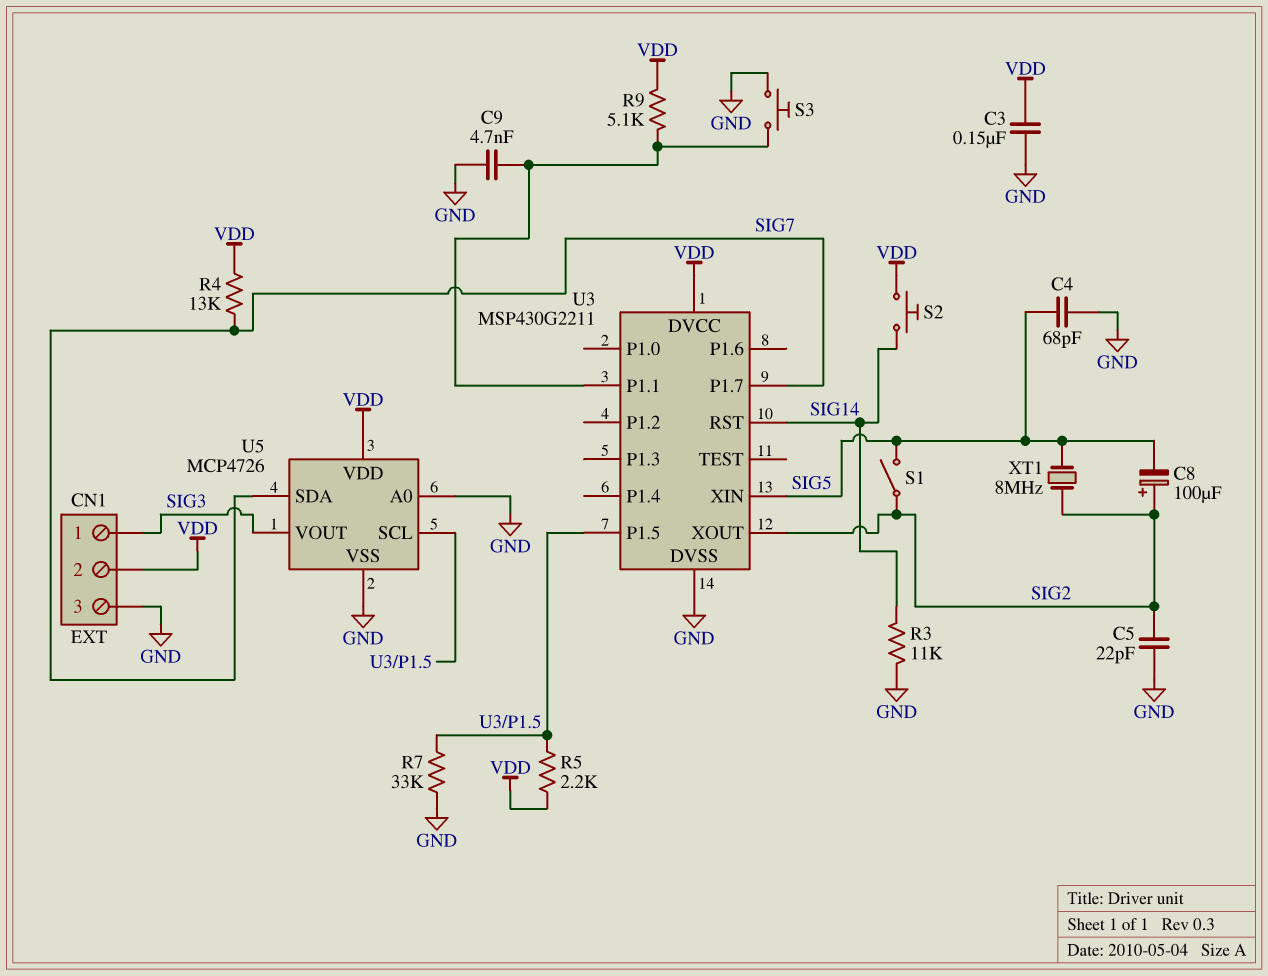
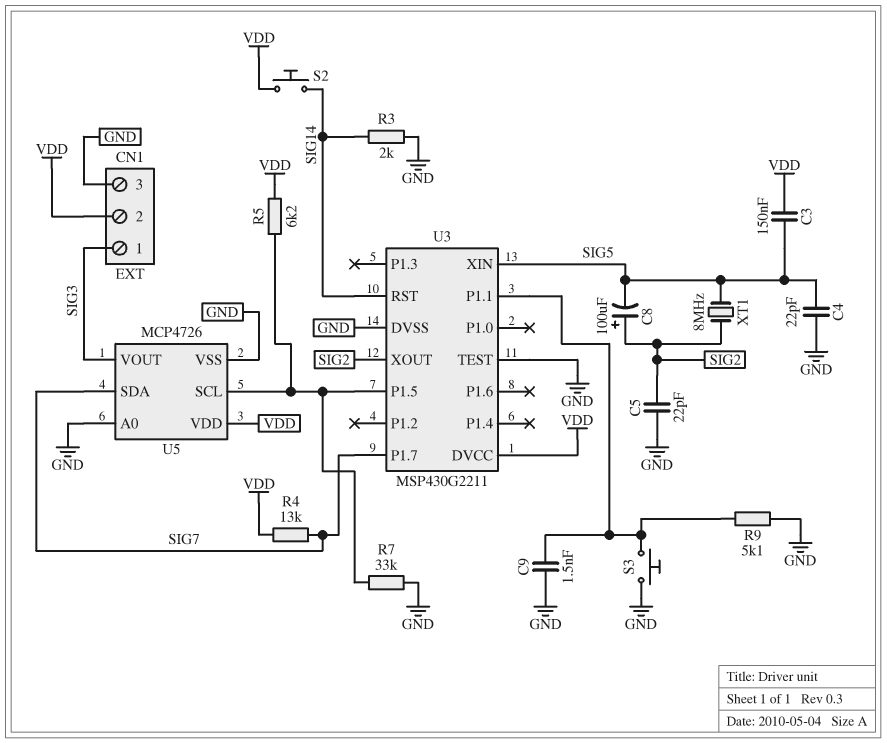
C3: 150nF (GND, VDD) -> 150nF (SIG5, VDD)
C4: 68pF (GND, SIG5) -> 22pF (GND, SIG5)
C9: 4.7nF (GND, U3/P1.1) -> 1.5nF (GND, U3/P1.1)
R3: 11k (GND, SIG14) -> 2k (GND, SIG14)
R5: 2.2k (U3/P1.5, VDD) -> 6.2k (U3/P1.5, VDD)
R9: 5.1k (U3/P1.1, VDD) -> 5.1k (GND, U3/P1.1)
S1: switch (SIG2, SIG5) -> none
U3 pin TEST: none -> GND

